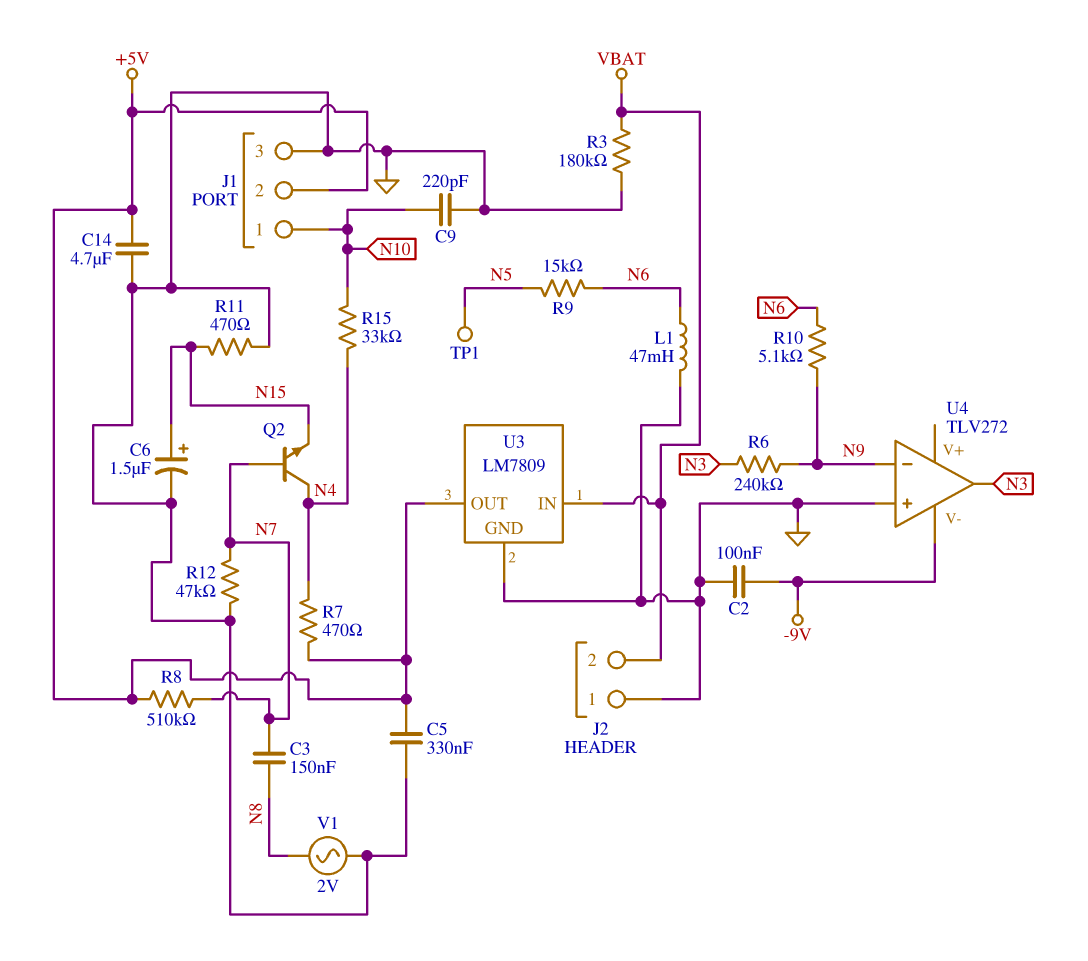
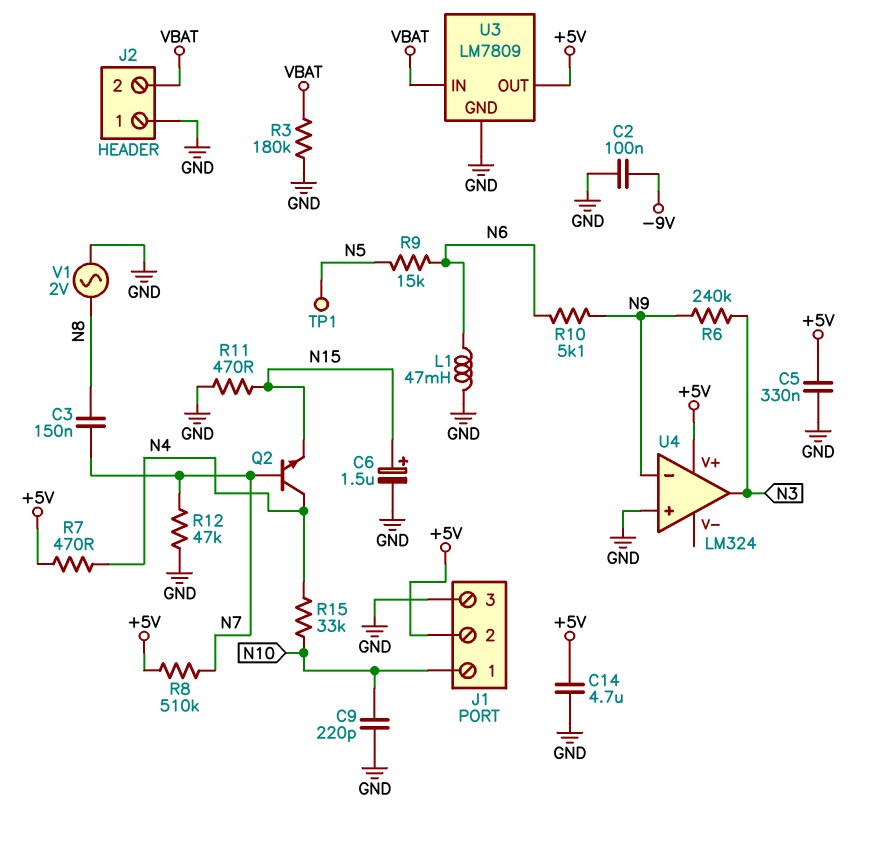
U4: TLV272 -> LM324
U4 pin V+: none -> +5V
U4 pin V-: -9V -> none

